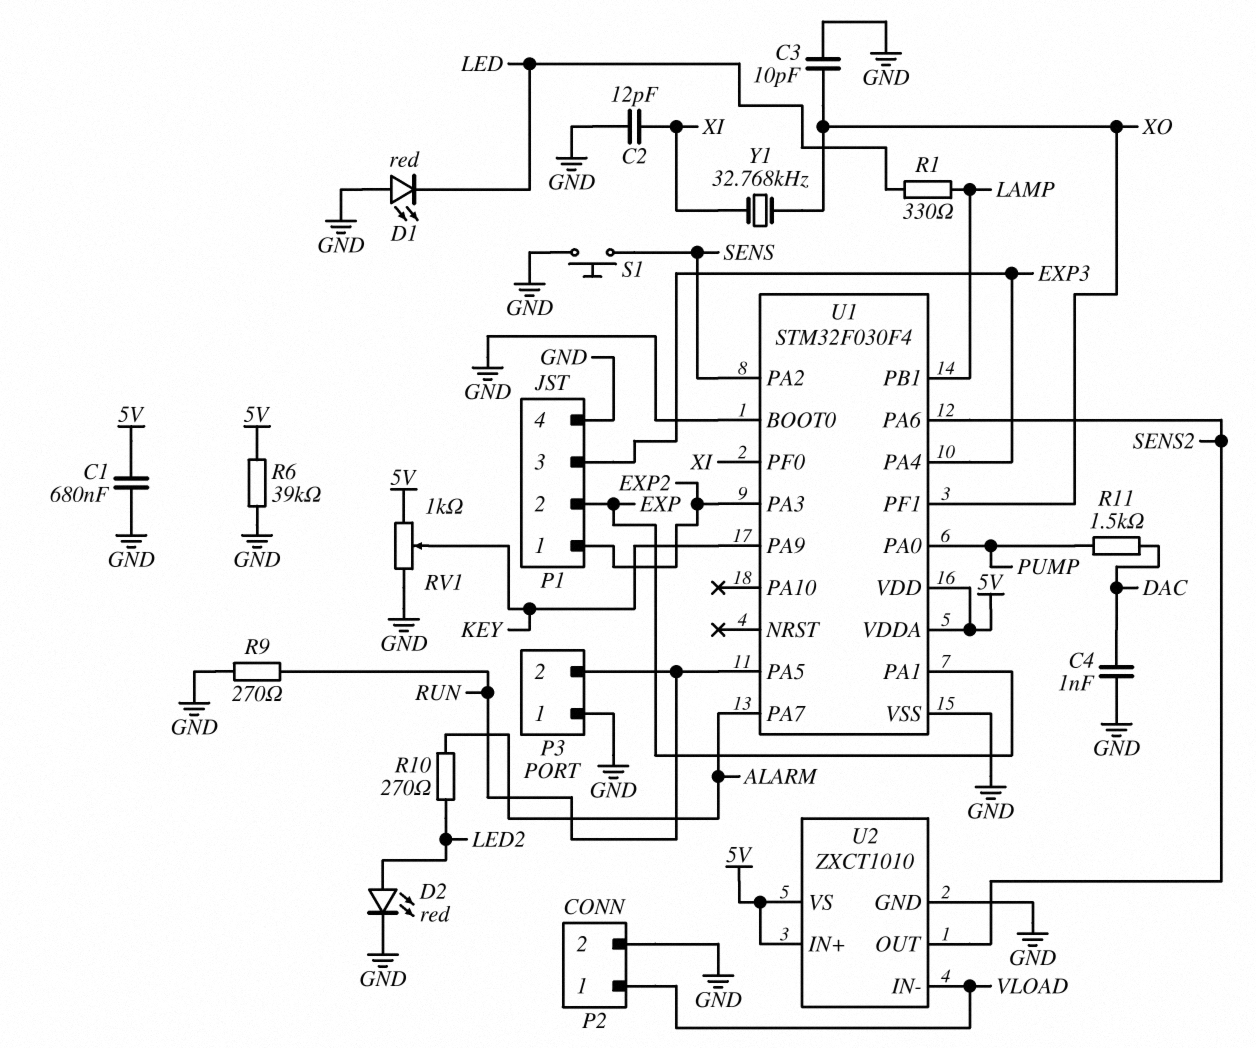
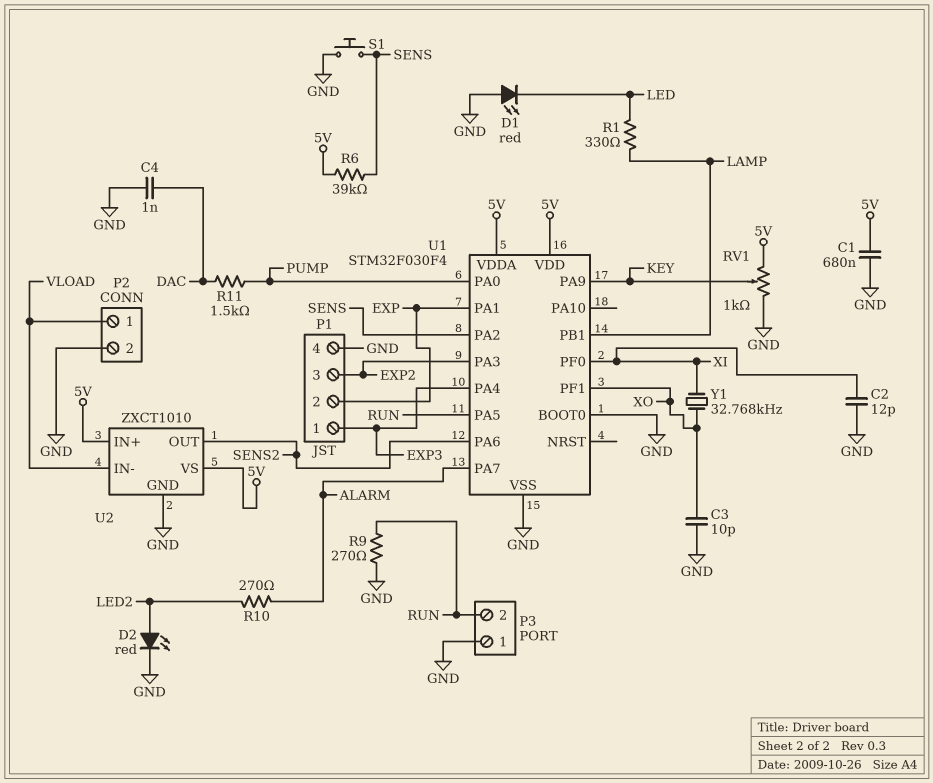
P1 pin 1: EXP2 -> EXP3
P1 pin 3: EXP3 -> EXP2
R6: 39k (5V, GND) -> 39k (5V, SENS)

